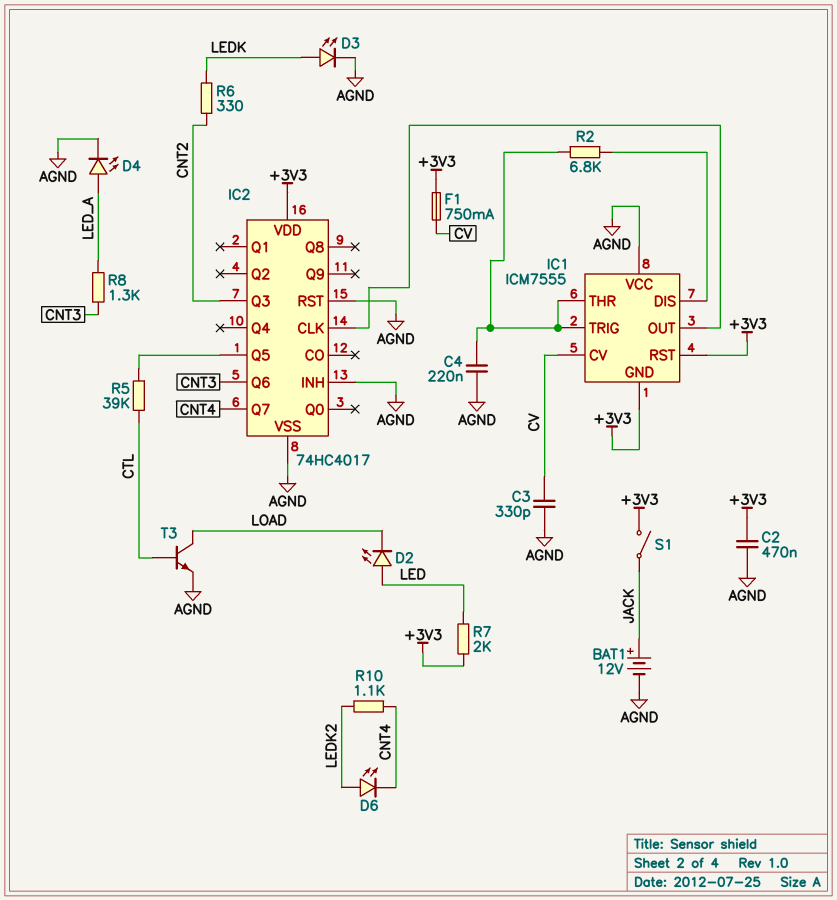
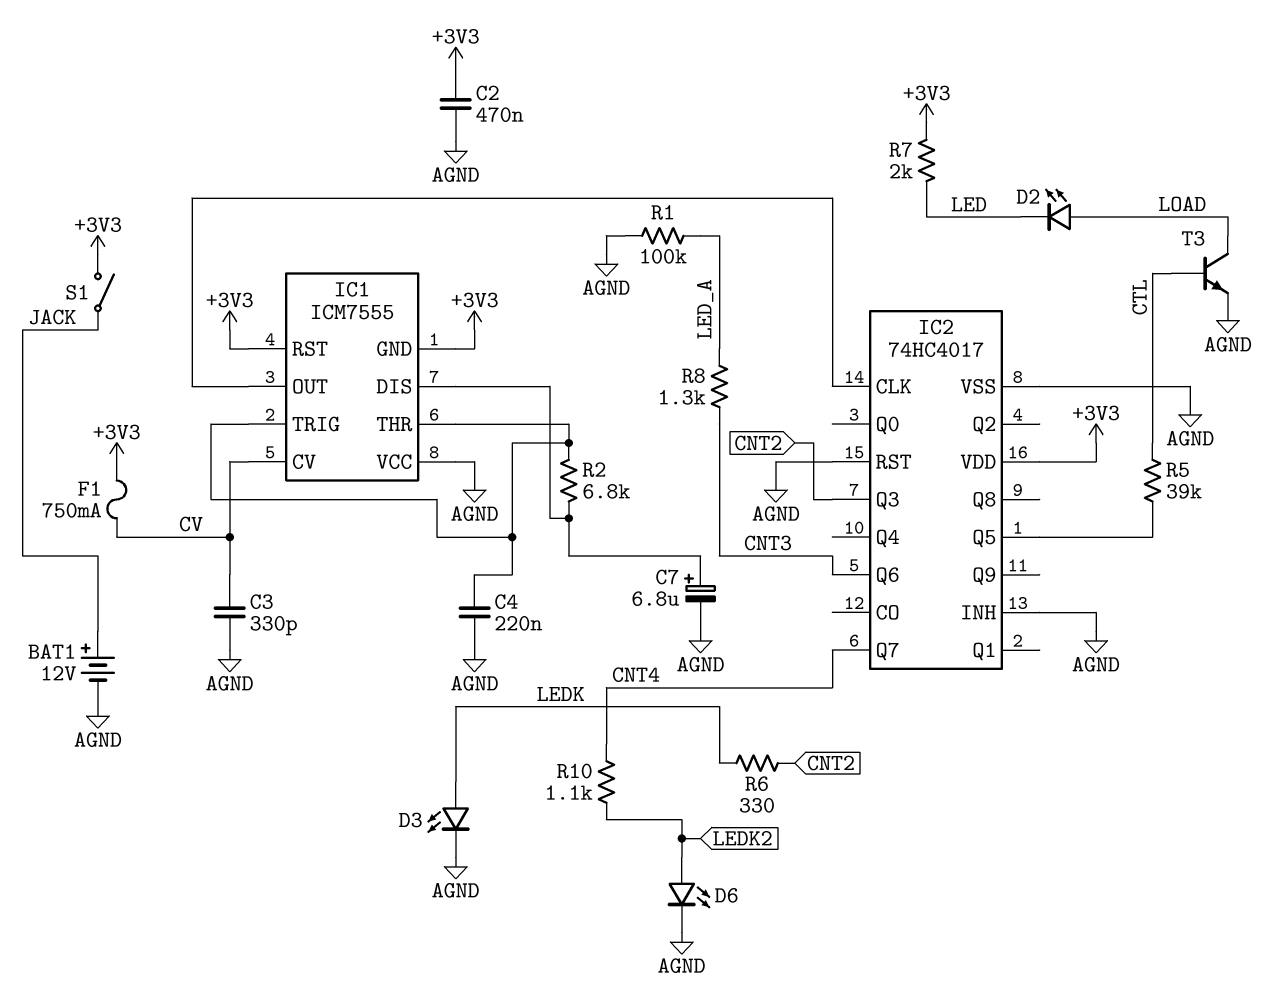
C7: none -> 6.8uF (plus IC1/DIS, minus AGND)
D2: LED (A LED, K LOAD) -> LED (A LOAD, K LED)
D4: LED (A LED_A, K AGND) -> none
D6: LED (A LEDK2, K CNT4) -> LED (A LEDK2, K AGND)
R1: none -> 100k (AGND, LED_A)

